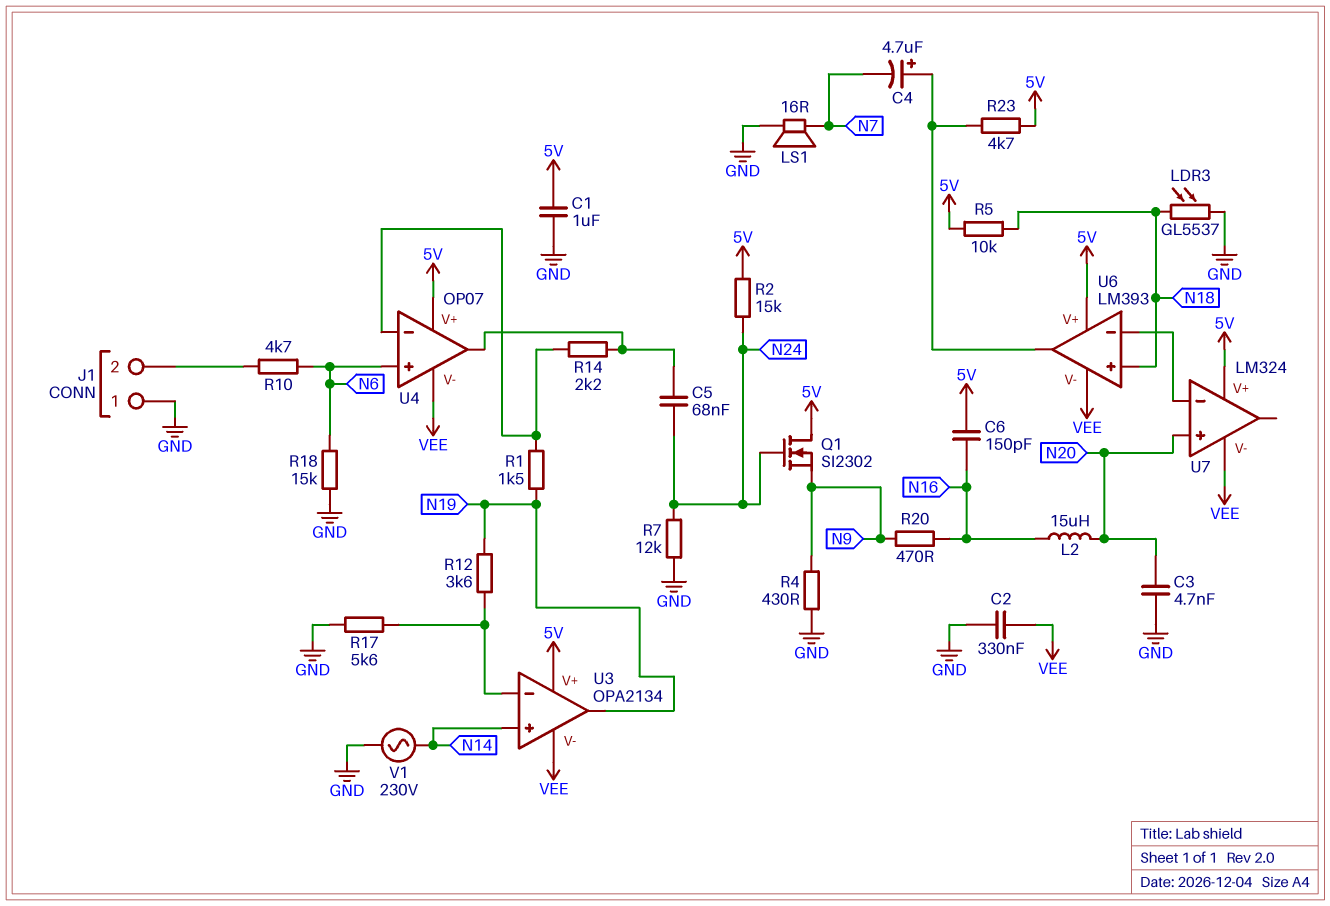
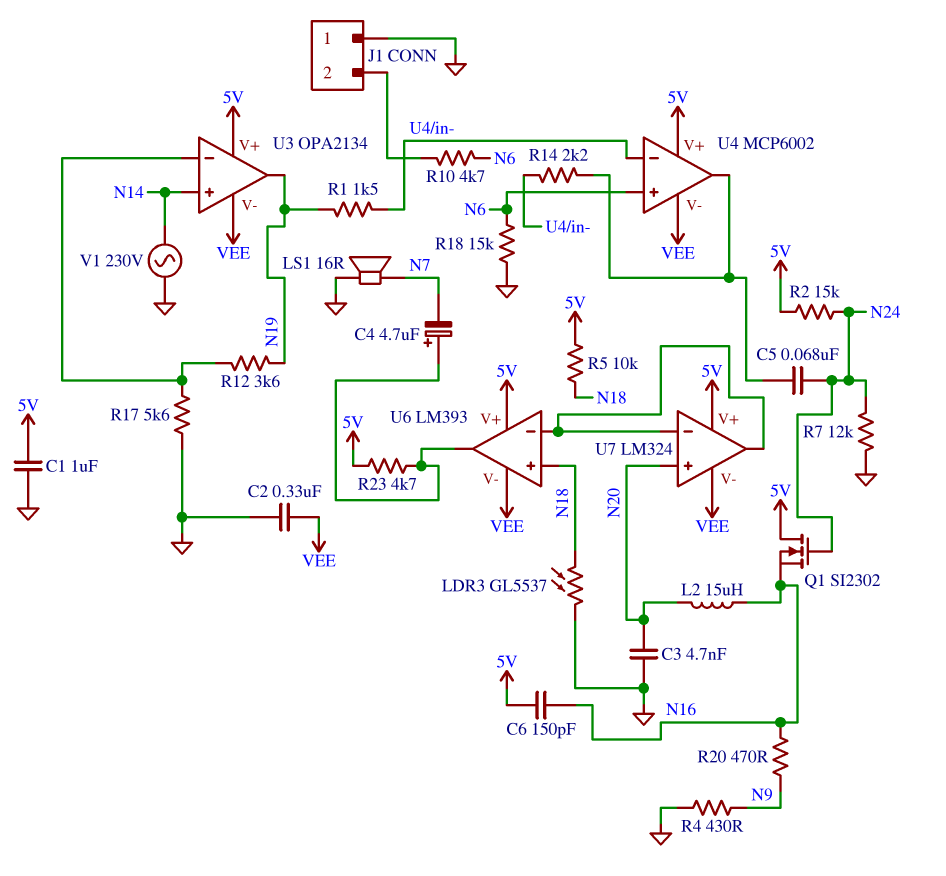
Q1: NMOS SI2302 (G N24, D 5V, S N9) -> NMOS SI2302 (G N24, D 5V, S N16)
U4: OP07 -> MCP6002
U7 pin out: none -> U6/in-

